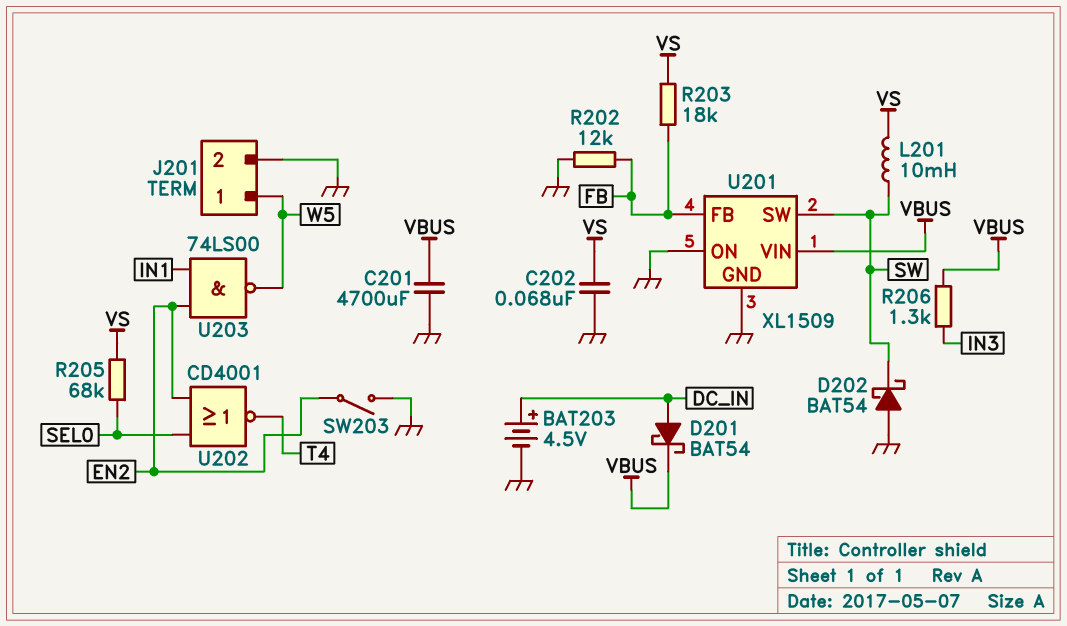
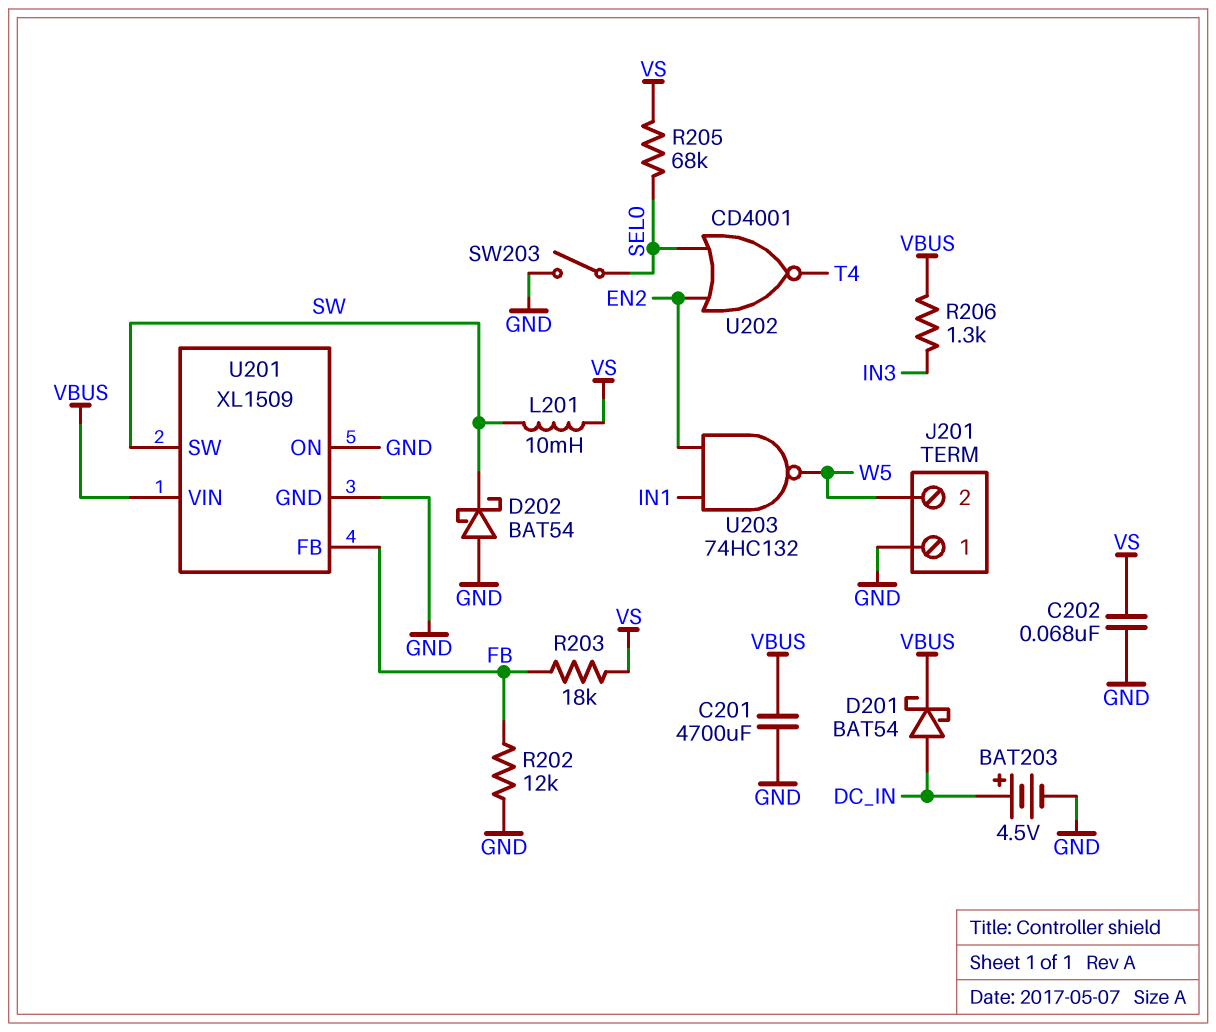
J201 pin 1: W5 -> GND
J201 pin 2: GND -> W5
SW203: switch (EN2, GND) -> switch (GND, SEL0)
U203: NAND 74LS00 (in EN2, in IN1, out W5) -> NAND 74HC132 (in EN2, in IN1, out W5)

